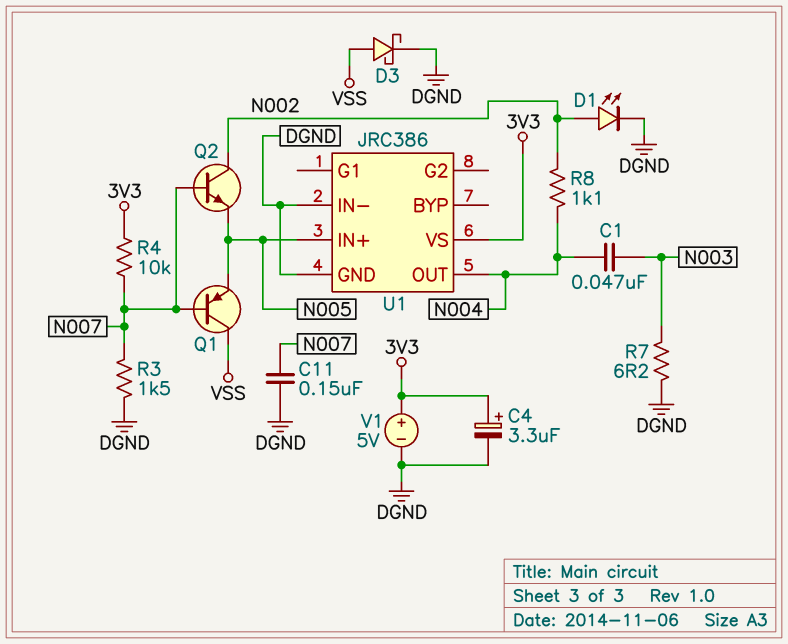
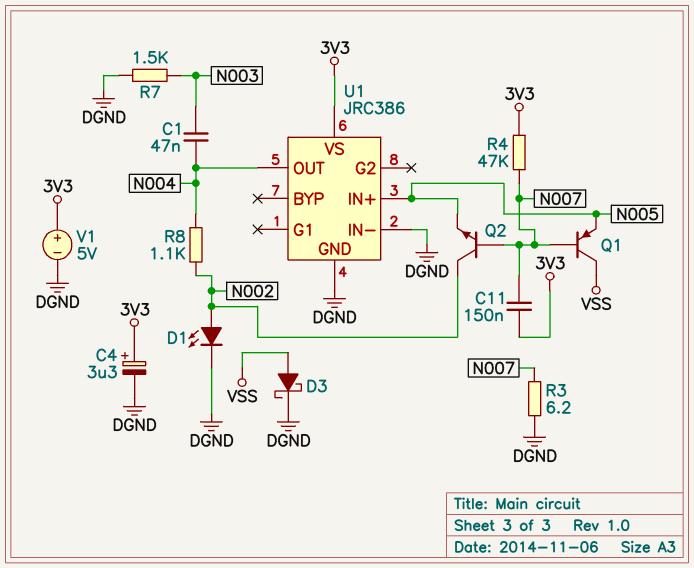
C11: 150nF (DGND, N007) -> 150nF (3V3, N007)
R3: 1.5k (DGND, N007) -> 6.2 (DGND, N007)
R4: 10k (3V3, N007) -> 47k (3V3, N007)
R7: 6.2 (DGND, N003) -> 1.5k (DGND, N003)

